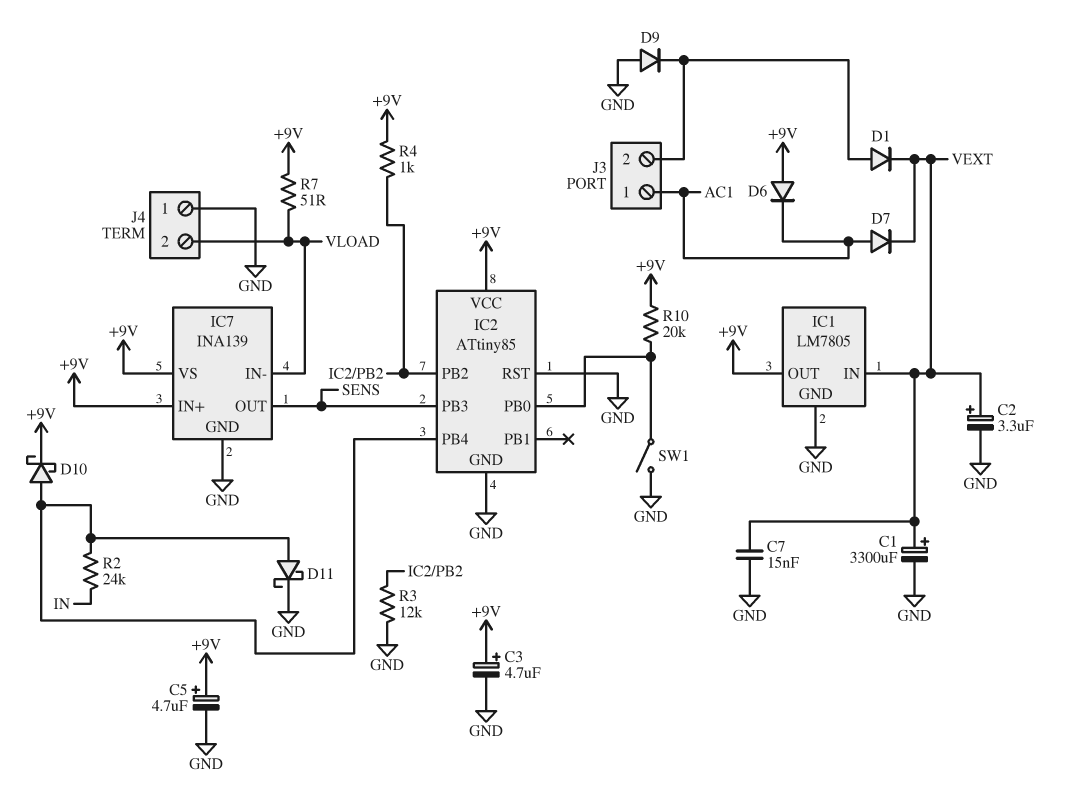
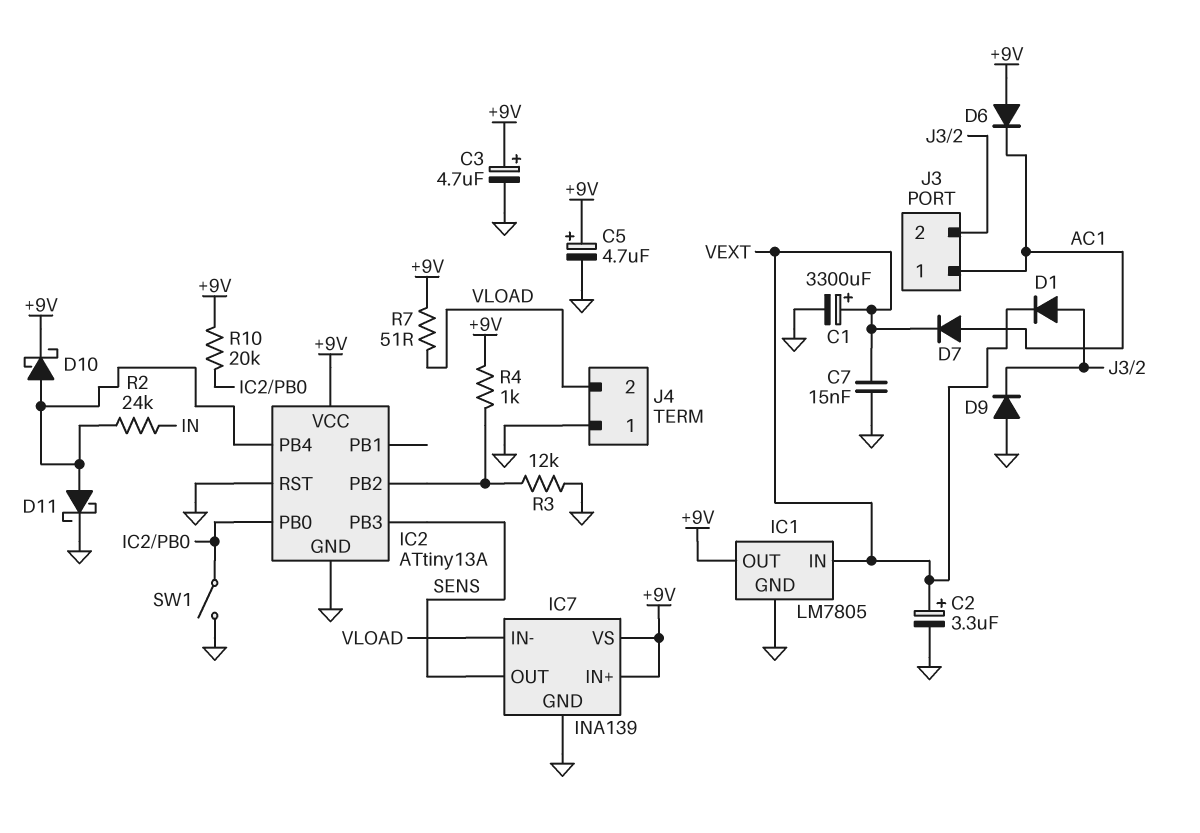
IC2: ATtiny85 -> ATtiny13A

